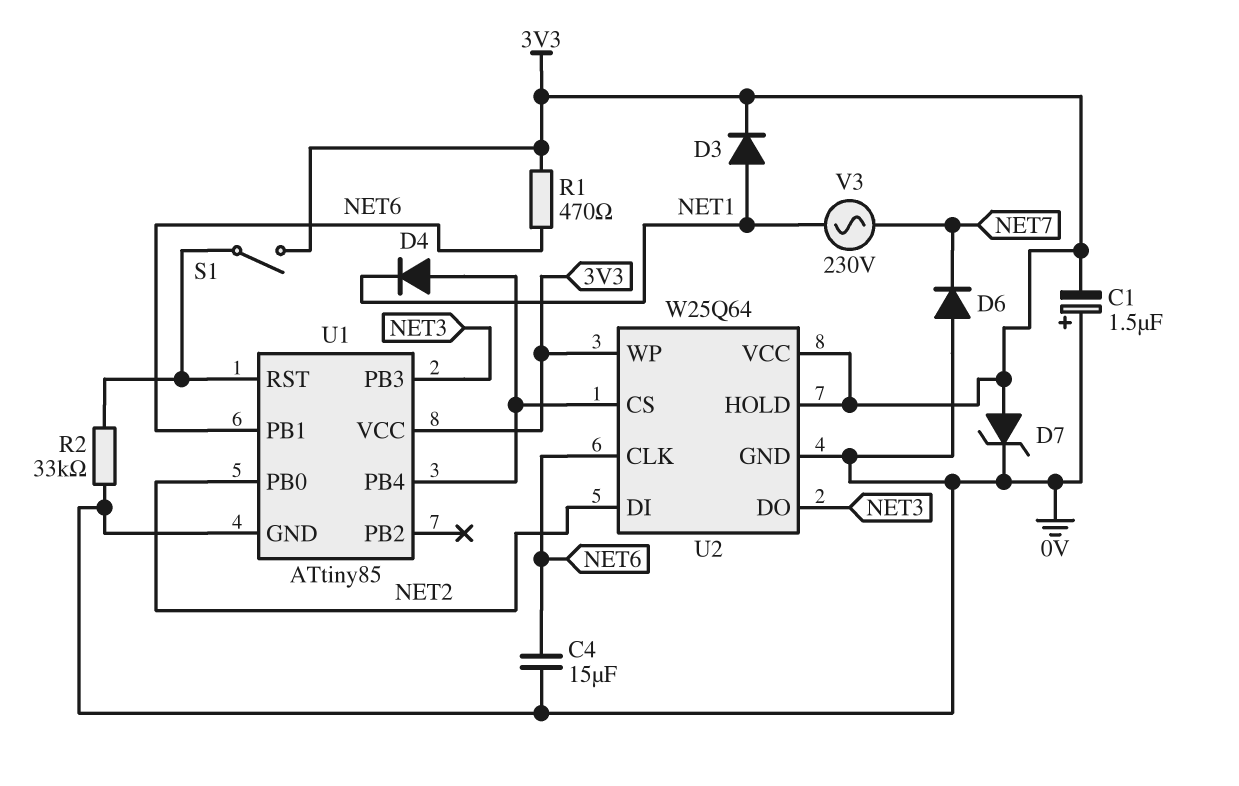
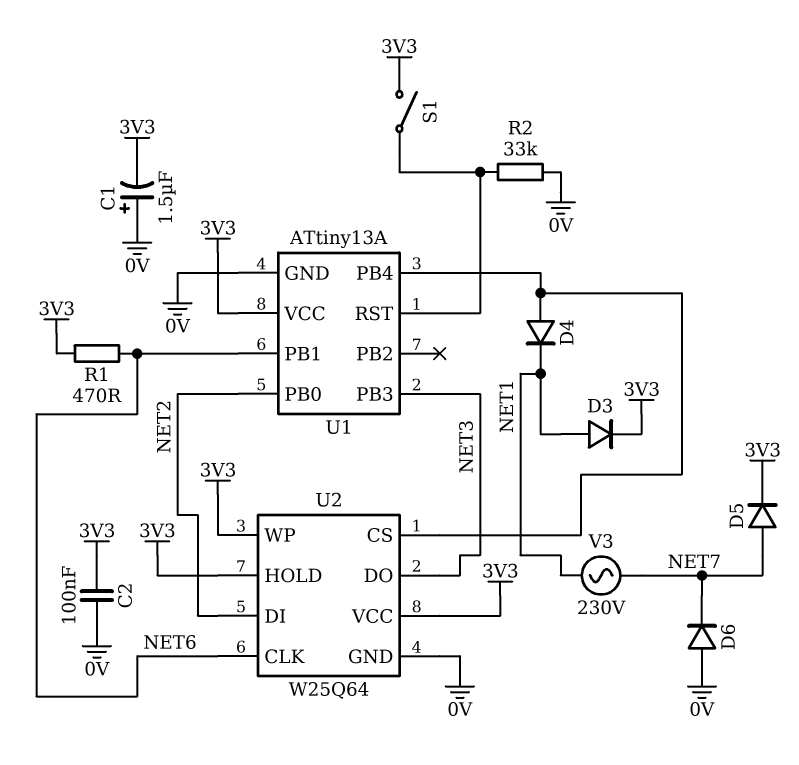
C2: none -> 100nF (0V, 3V3)
C4: 15uF (0V, NET6) -> none
D5: none -> diode (A NET7, K 3V3)
D7: zener (A 3V3, K 0V) -> none
U1: ATtiny85 -> ATtiny13A

